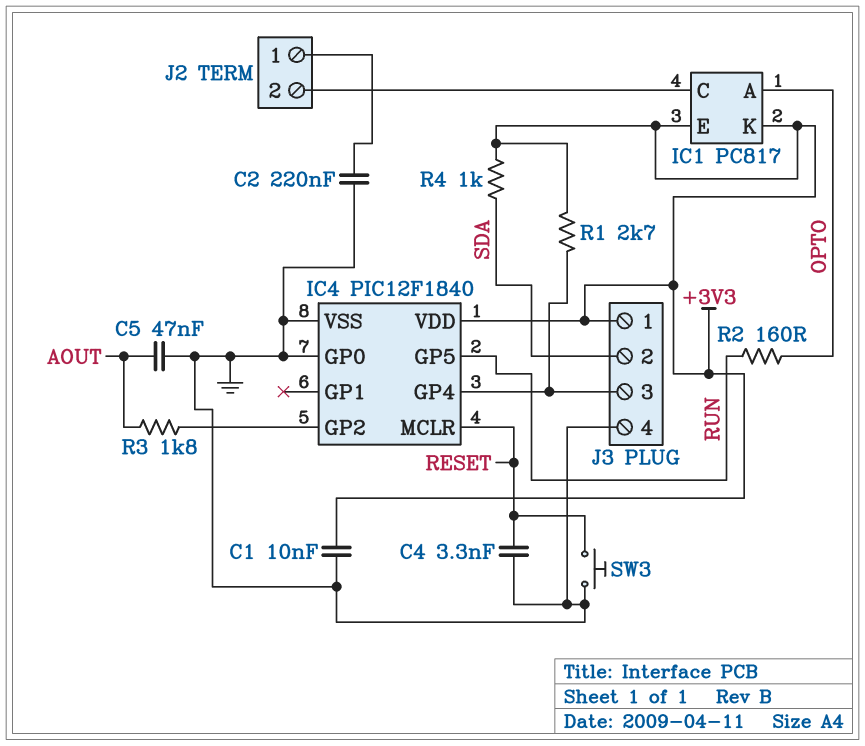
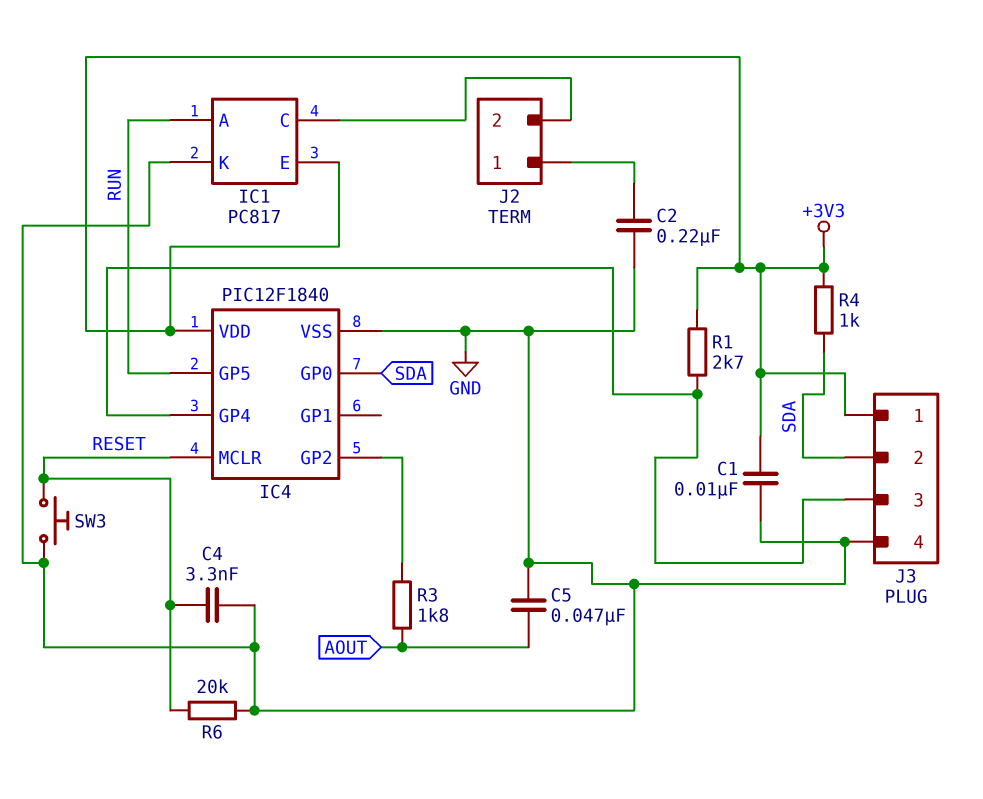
IC1 pin A: OPTO -> RUN
IC1 pin K: +3V3 -> GND
IC4 pin GP0: GND -> SDA
R2: 160 (OPTO, RUN) -> none
R6: none -> 20k (GND, RESET)

